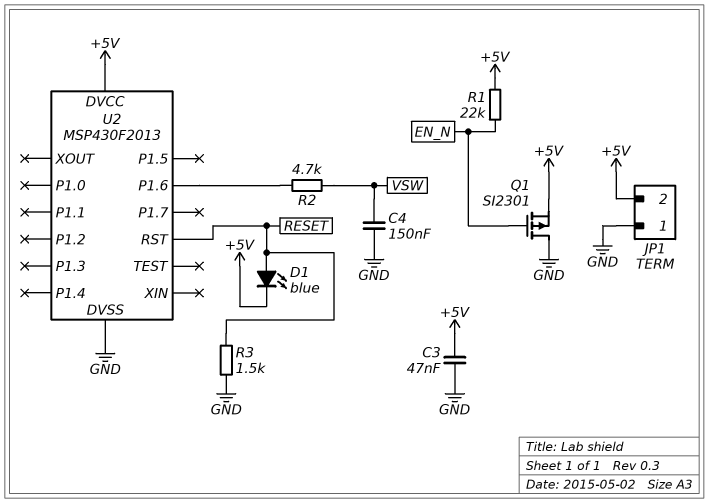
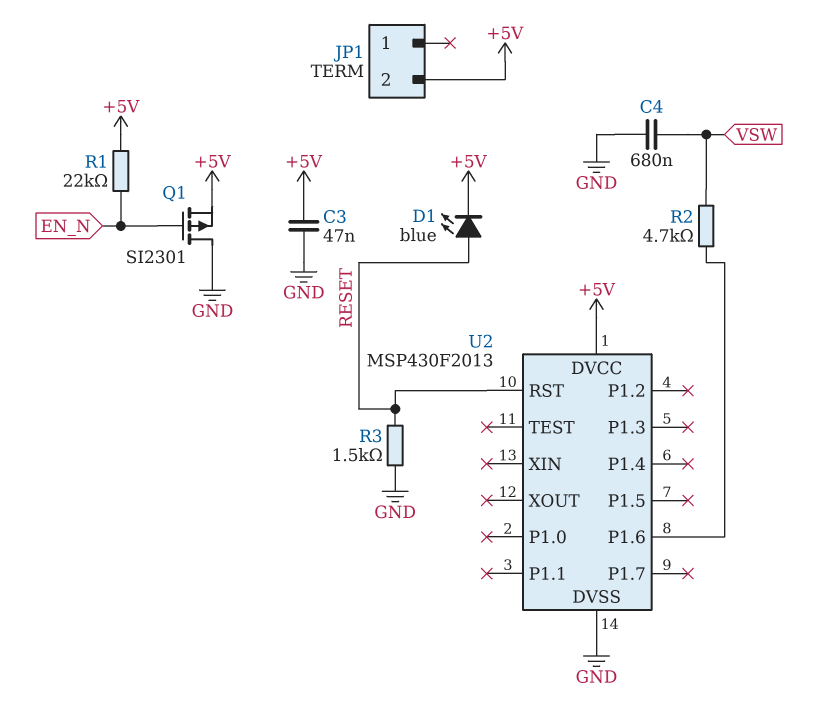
C4: 150nF (GND, VSW) -> 680nF (GND, VSW)
JP1 pin 1: GND -> none

